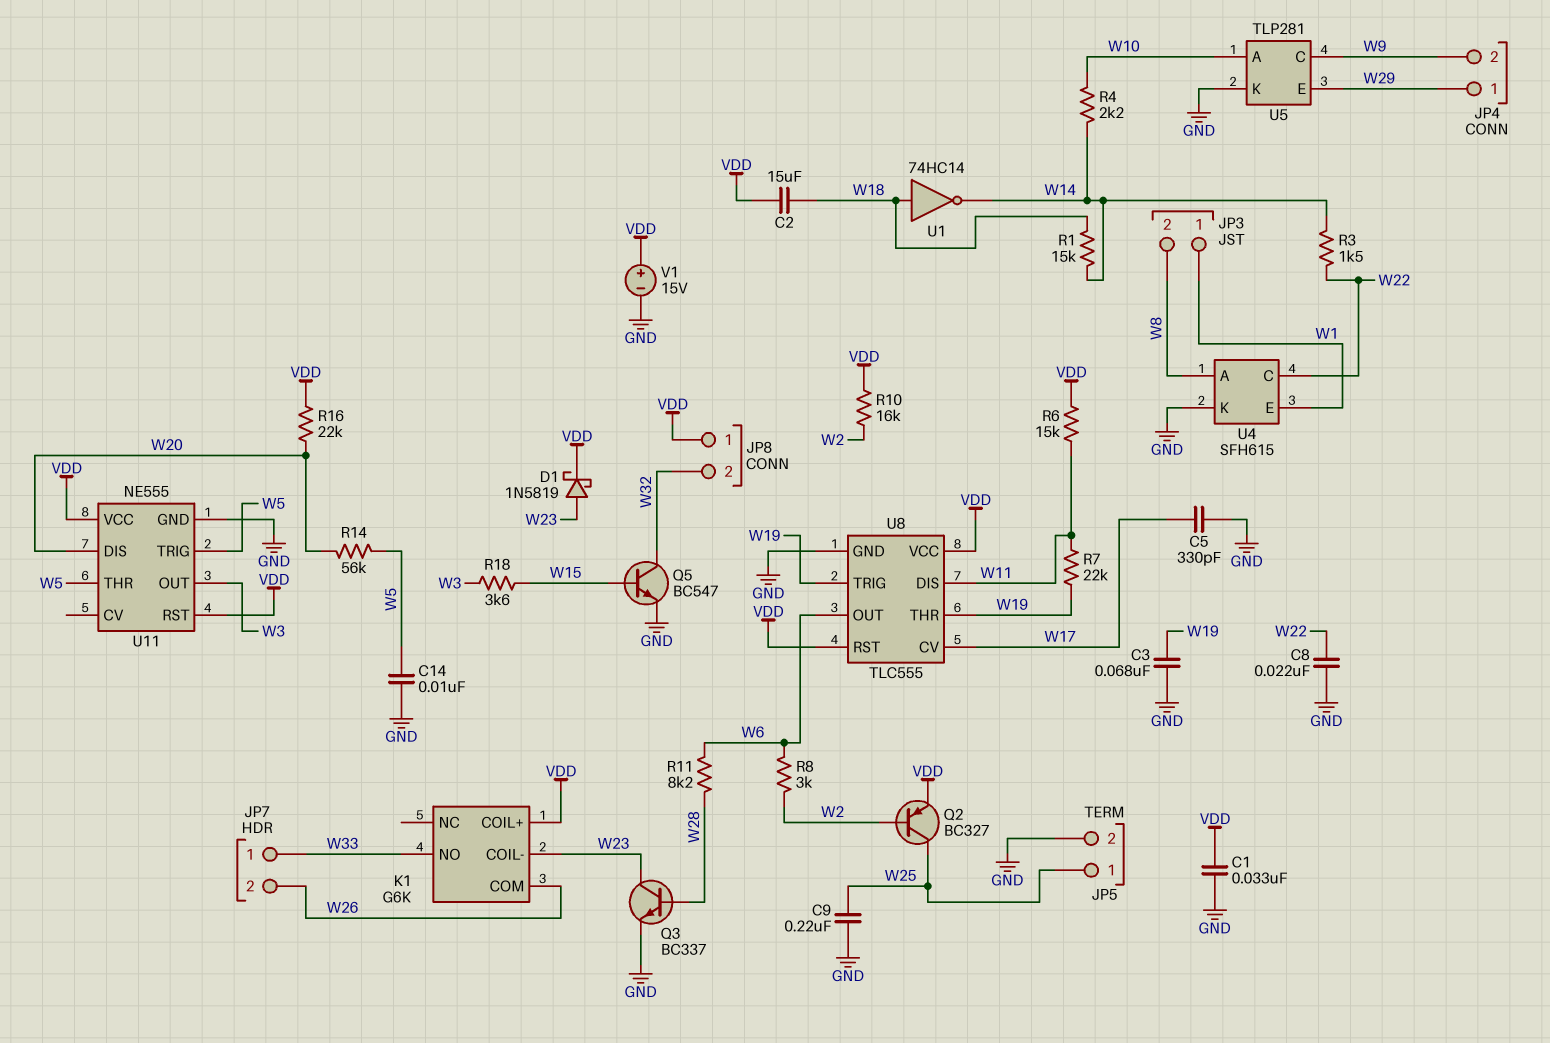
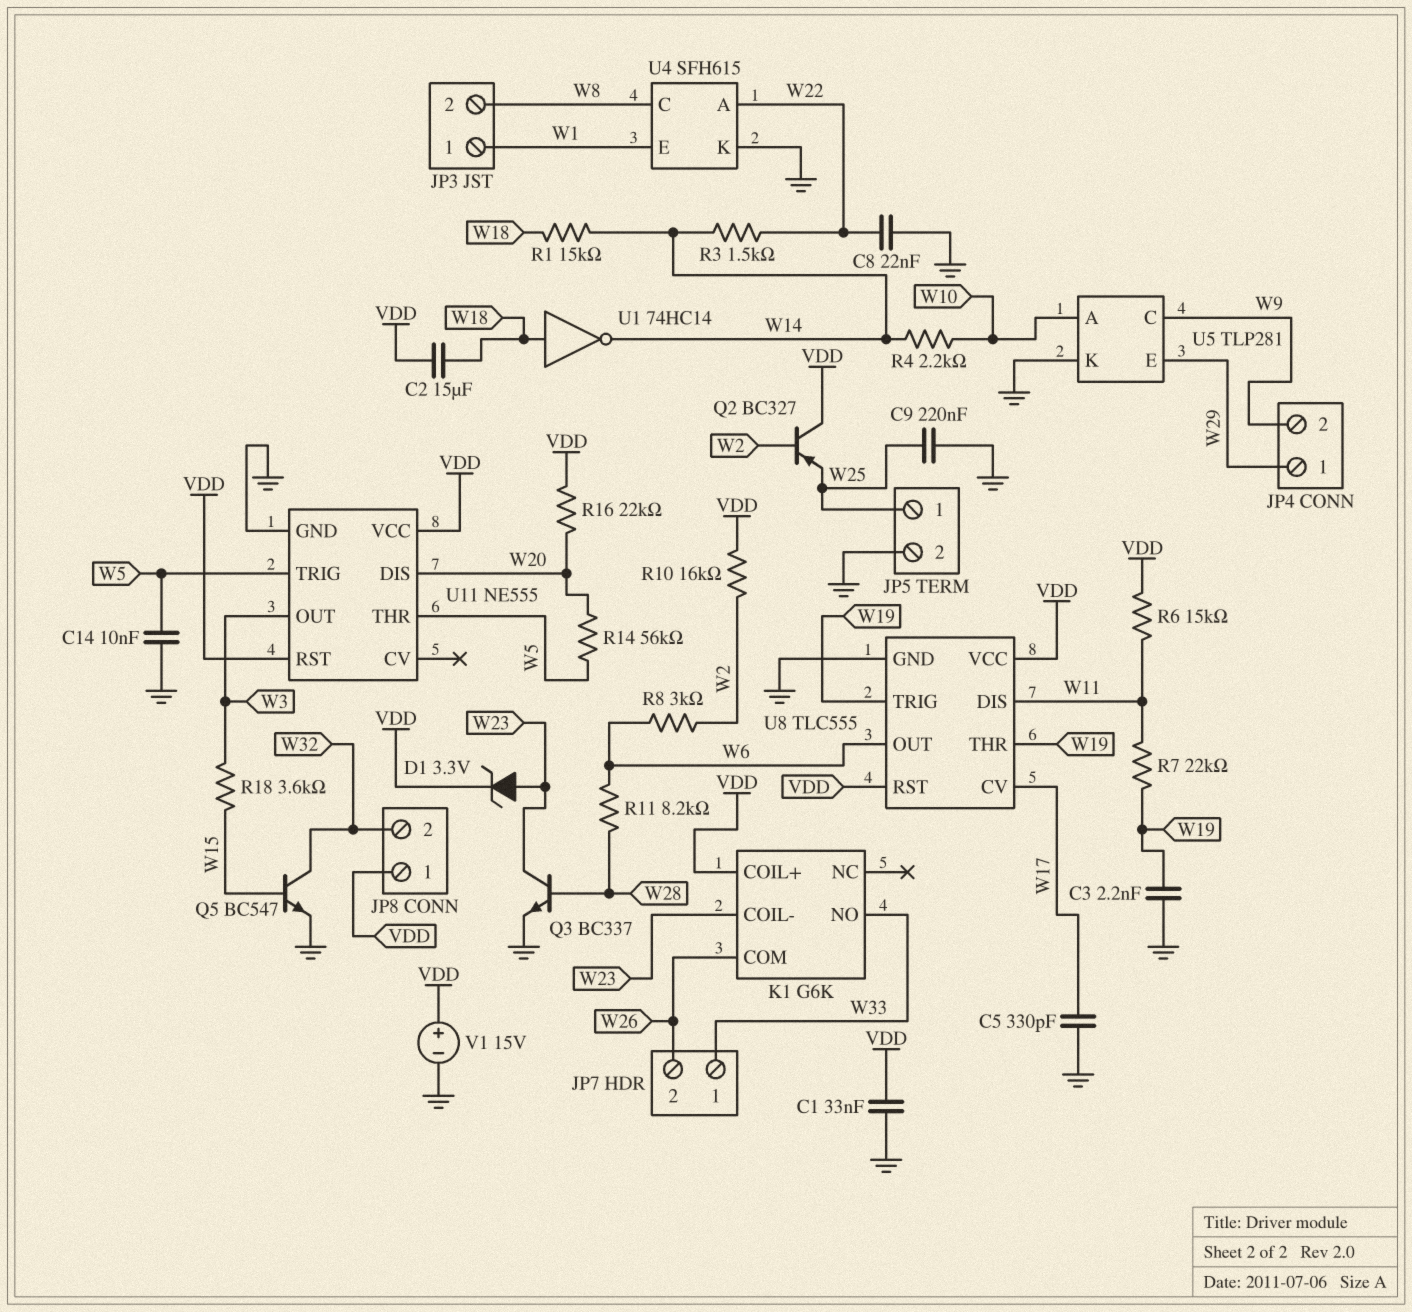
C3: 68nF (GND, W19) -> 2.2nF (GND, W19)
D1: schottky 1N5819 (A W23, K VDD) -> zener 3.3V (A W23, K VDD)
Q2: PNP BC327 (B W2, C W25, E VDD) -> PNP BC327 (B W2, C VDD, E W25)
U4 pin A: W8 -> W22
U4 pin C: W22 -> W8

